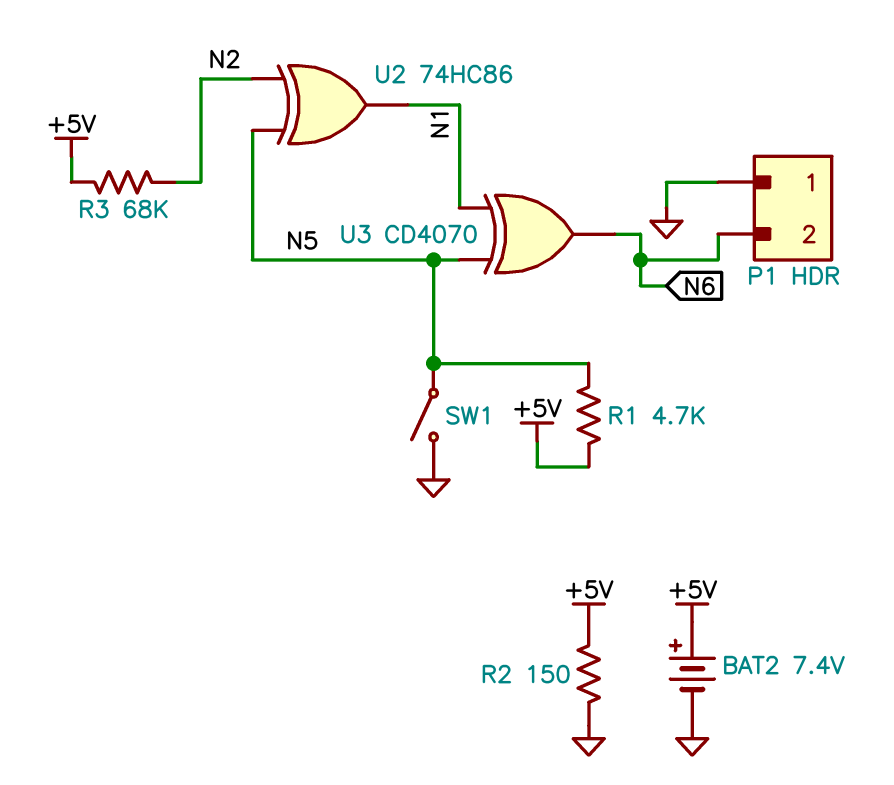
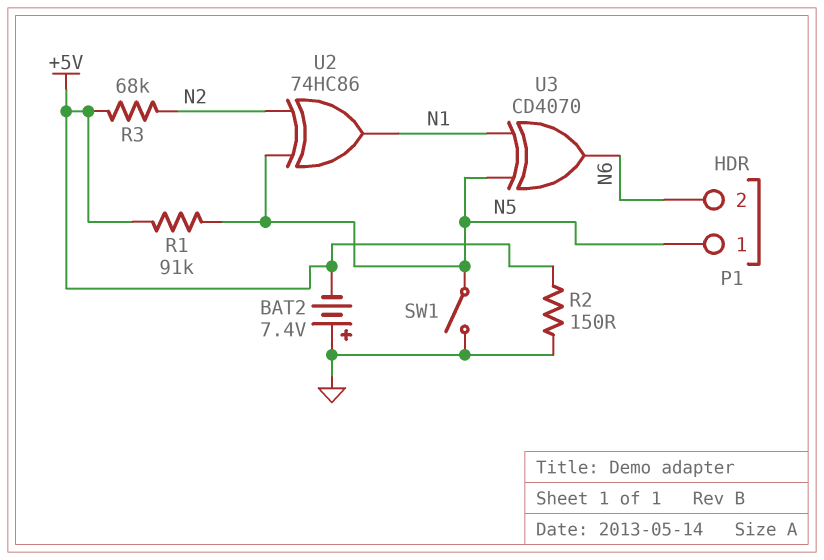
BAT2: 7.4V (plus +5V, minus GND) -> 7.4V (plus GND, minus +5V)
P1 pin 1: GND -> N5
R1: 4.7k (+5V, N5) -> 91k (+5V, N5)

